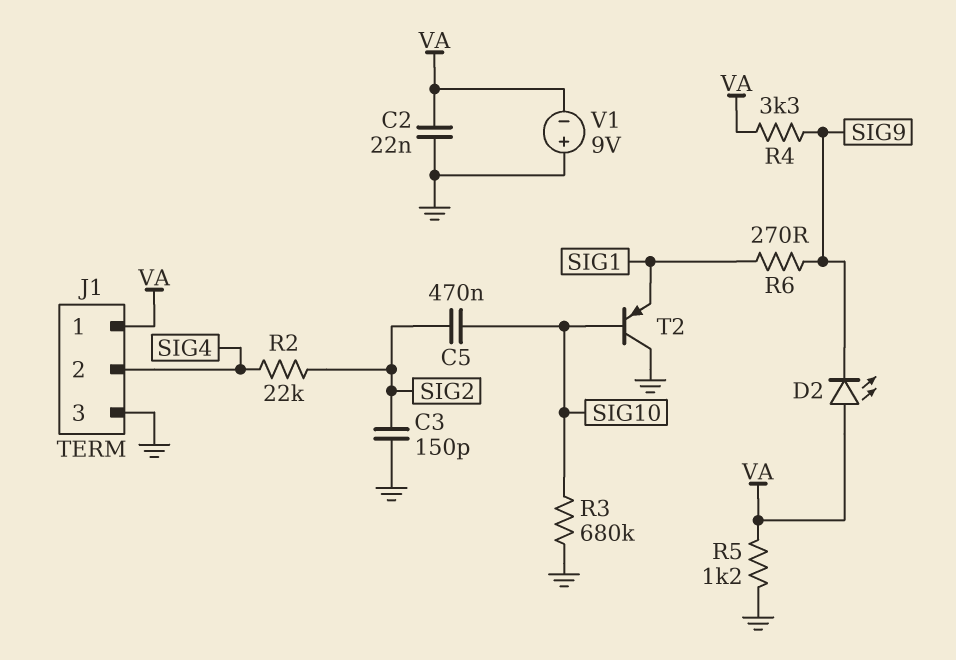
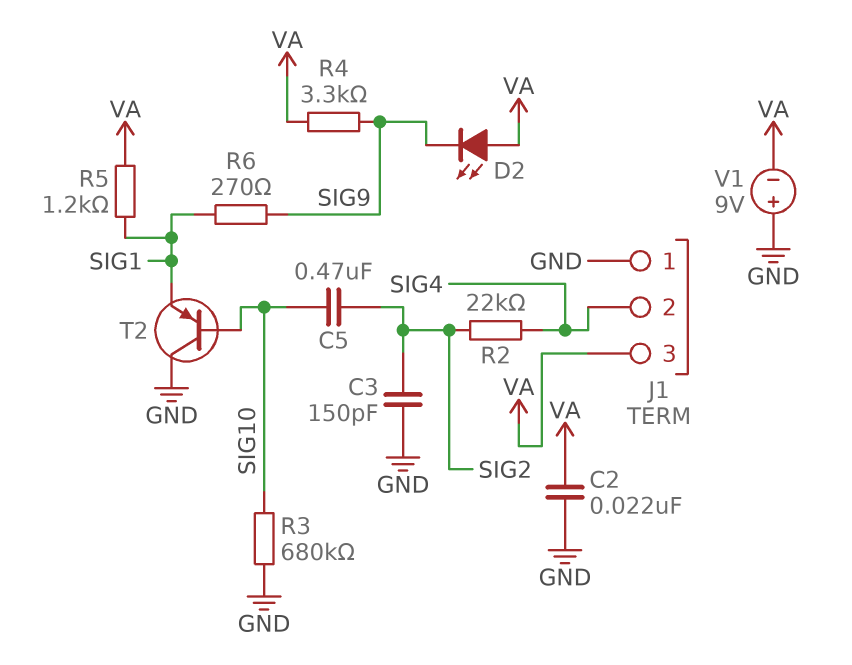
J1 pin 1: VA -> GND
J1 pin 3: GND -> VA
R5: 1.2k (GND, VA) -> 1.2k (SIG1, VA)

